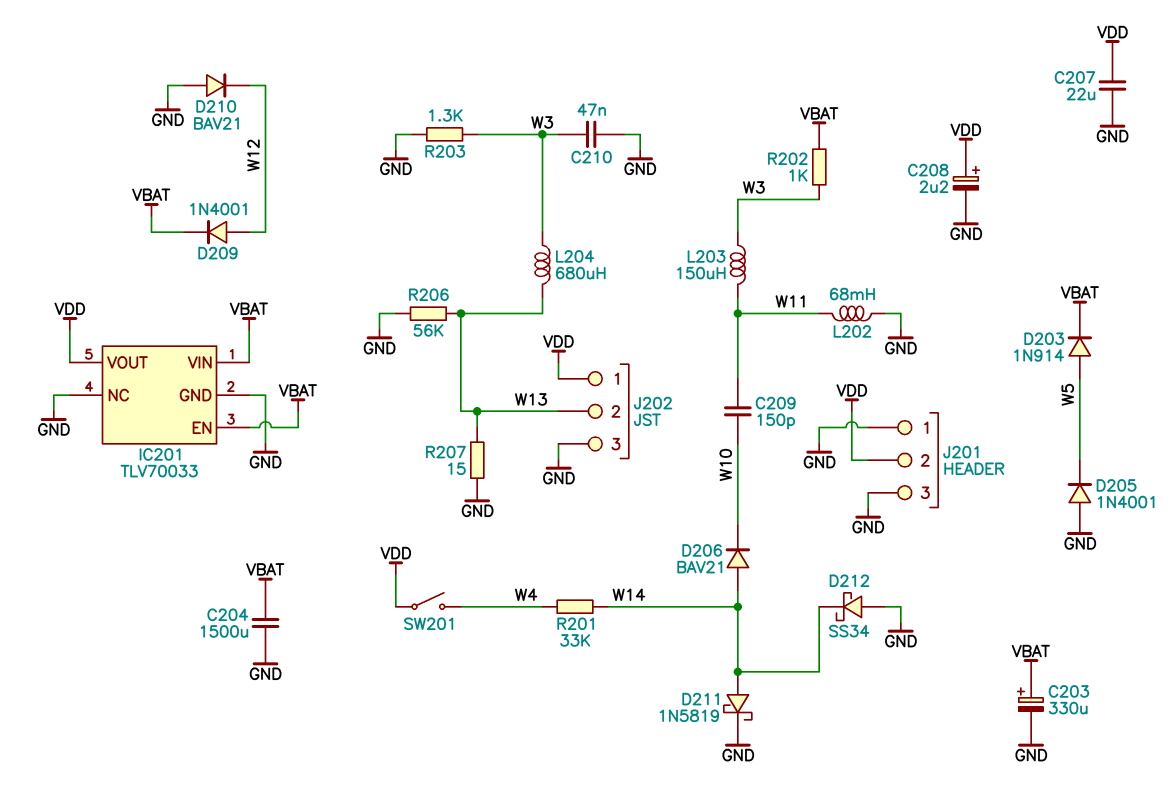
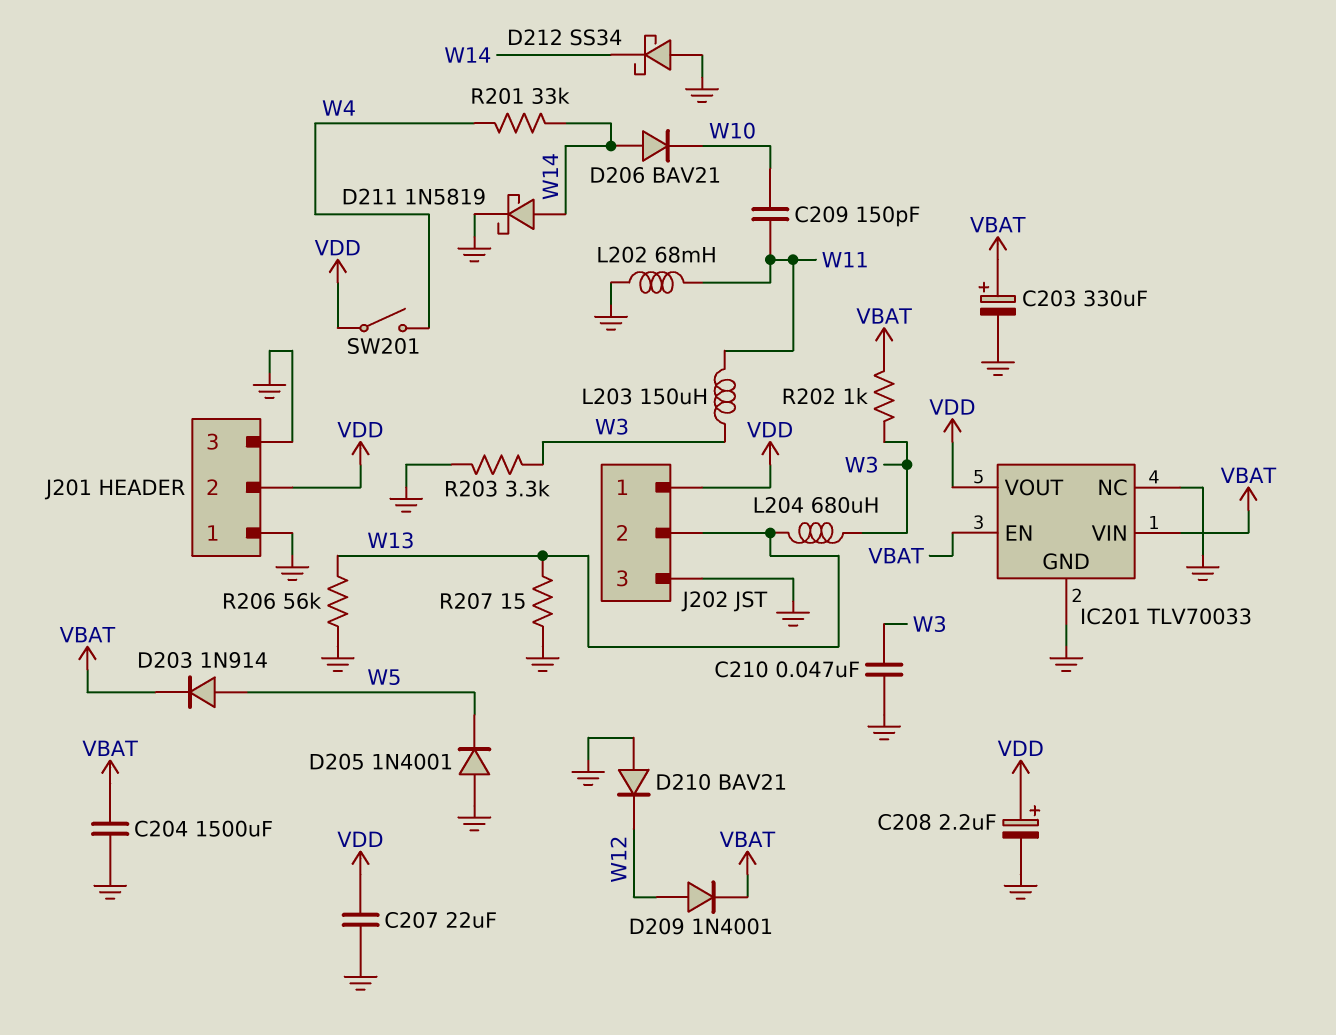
R203: 1.3k (GND, W3) -> 3.3k (GND, W3)

